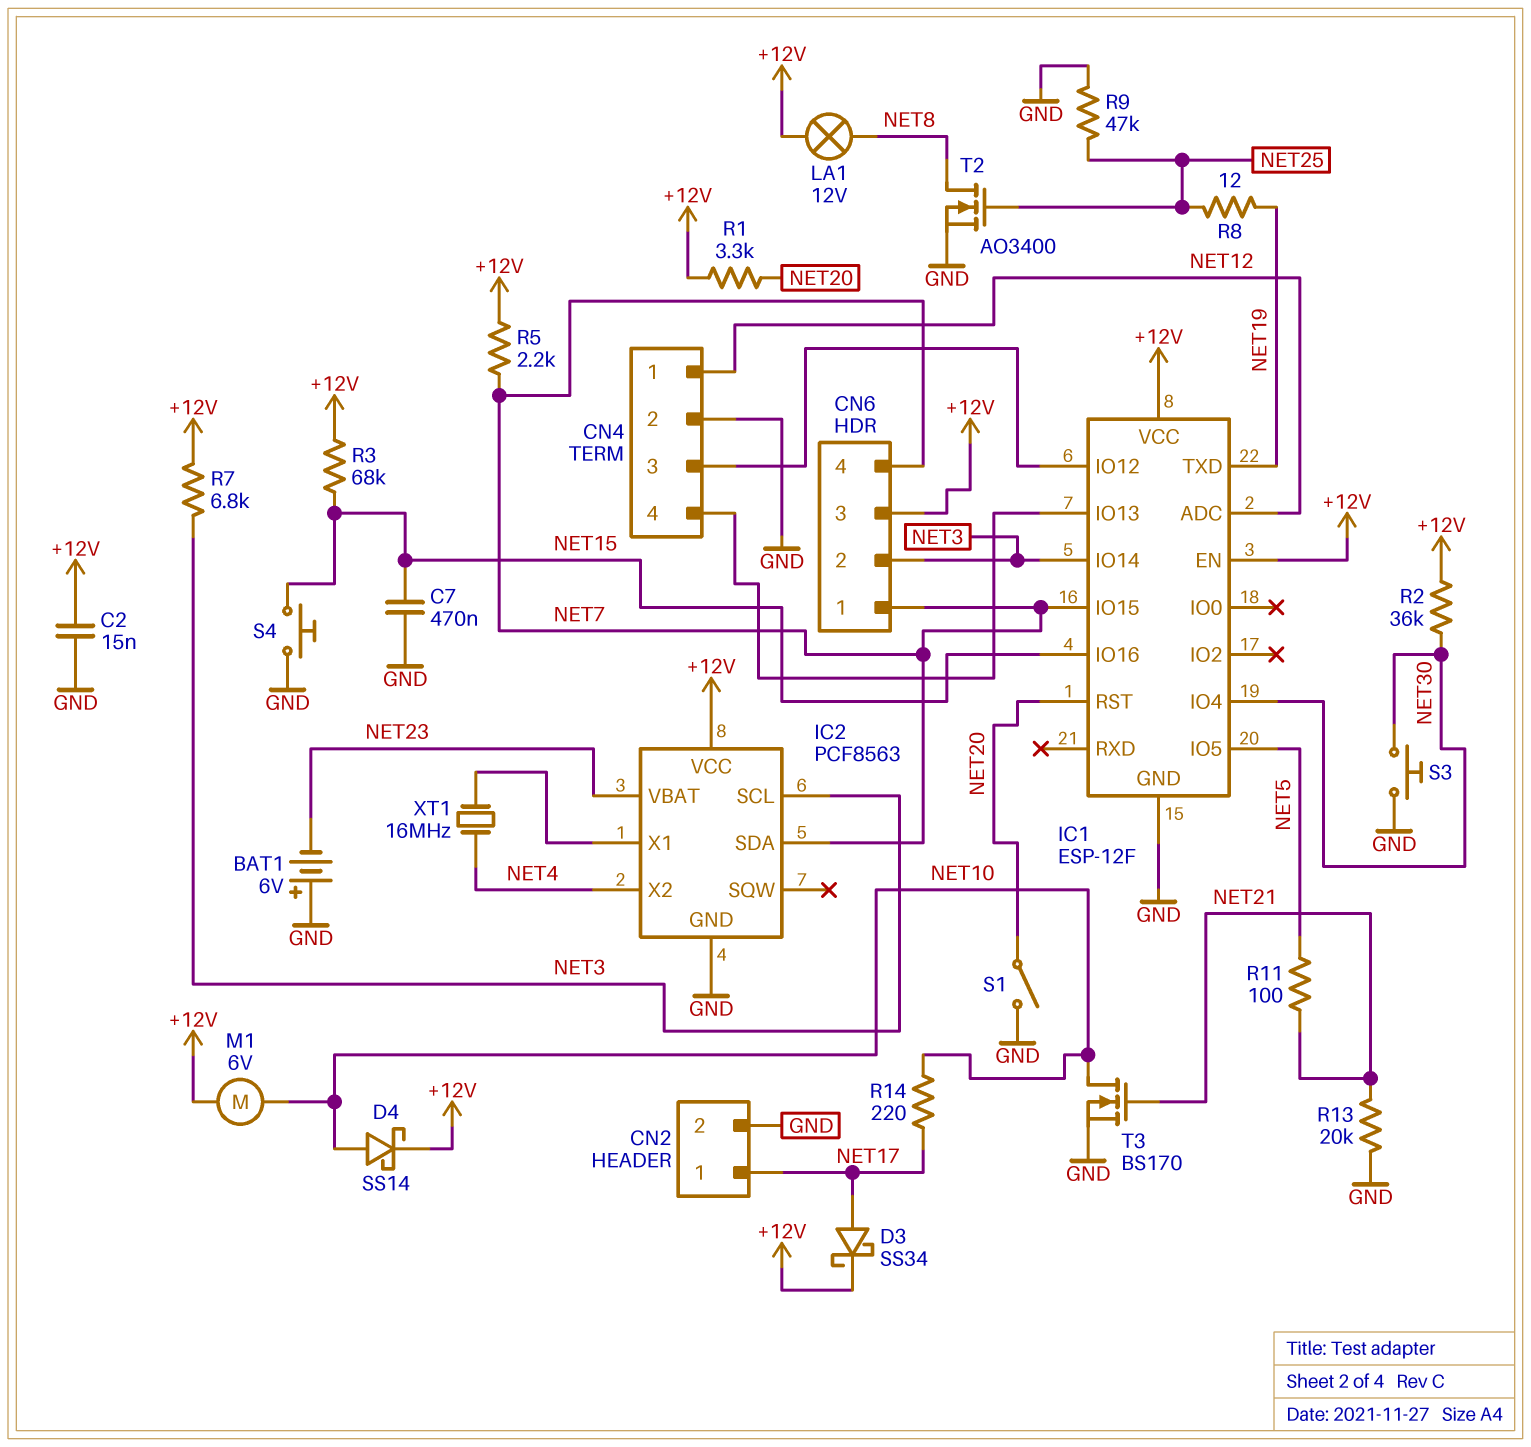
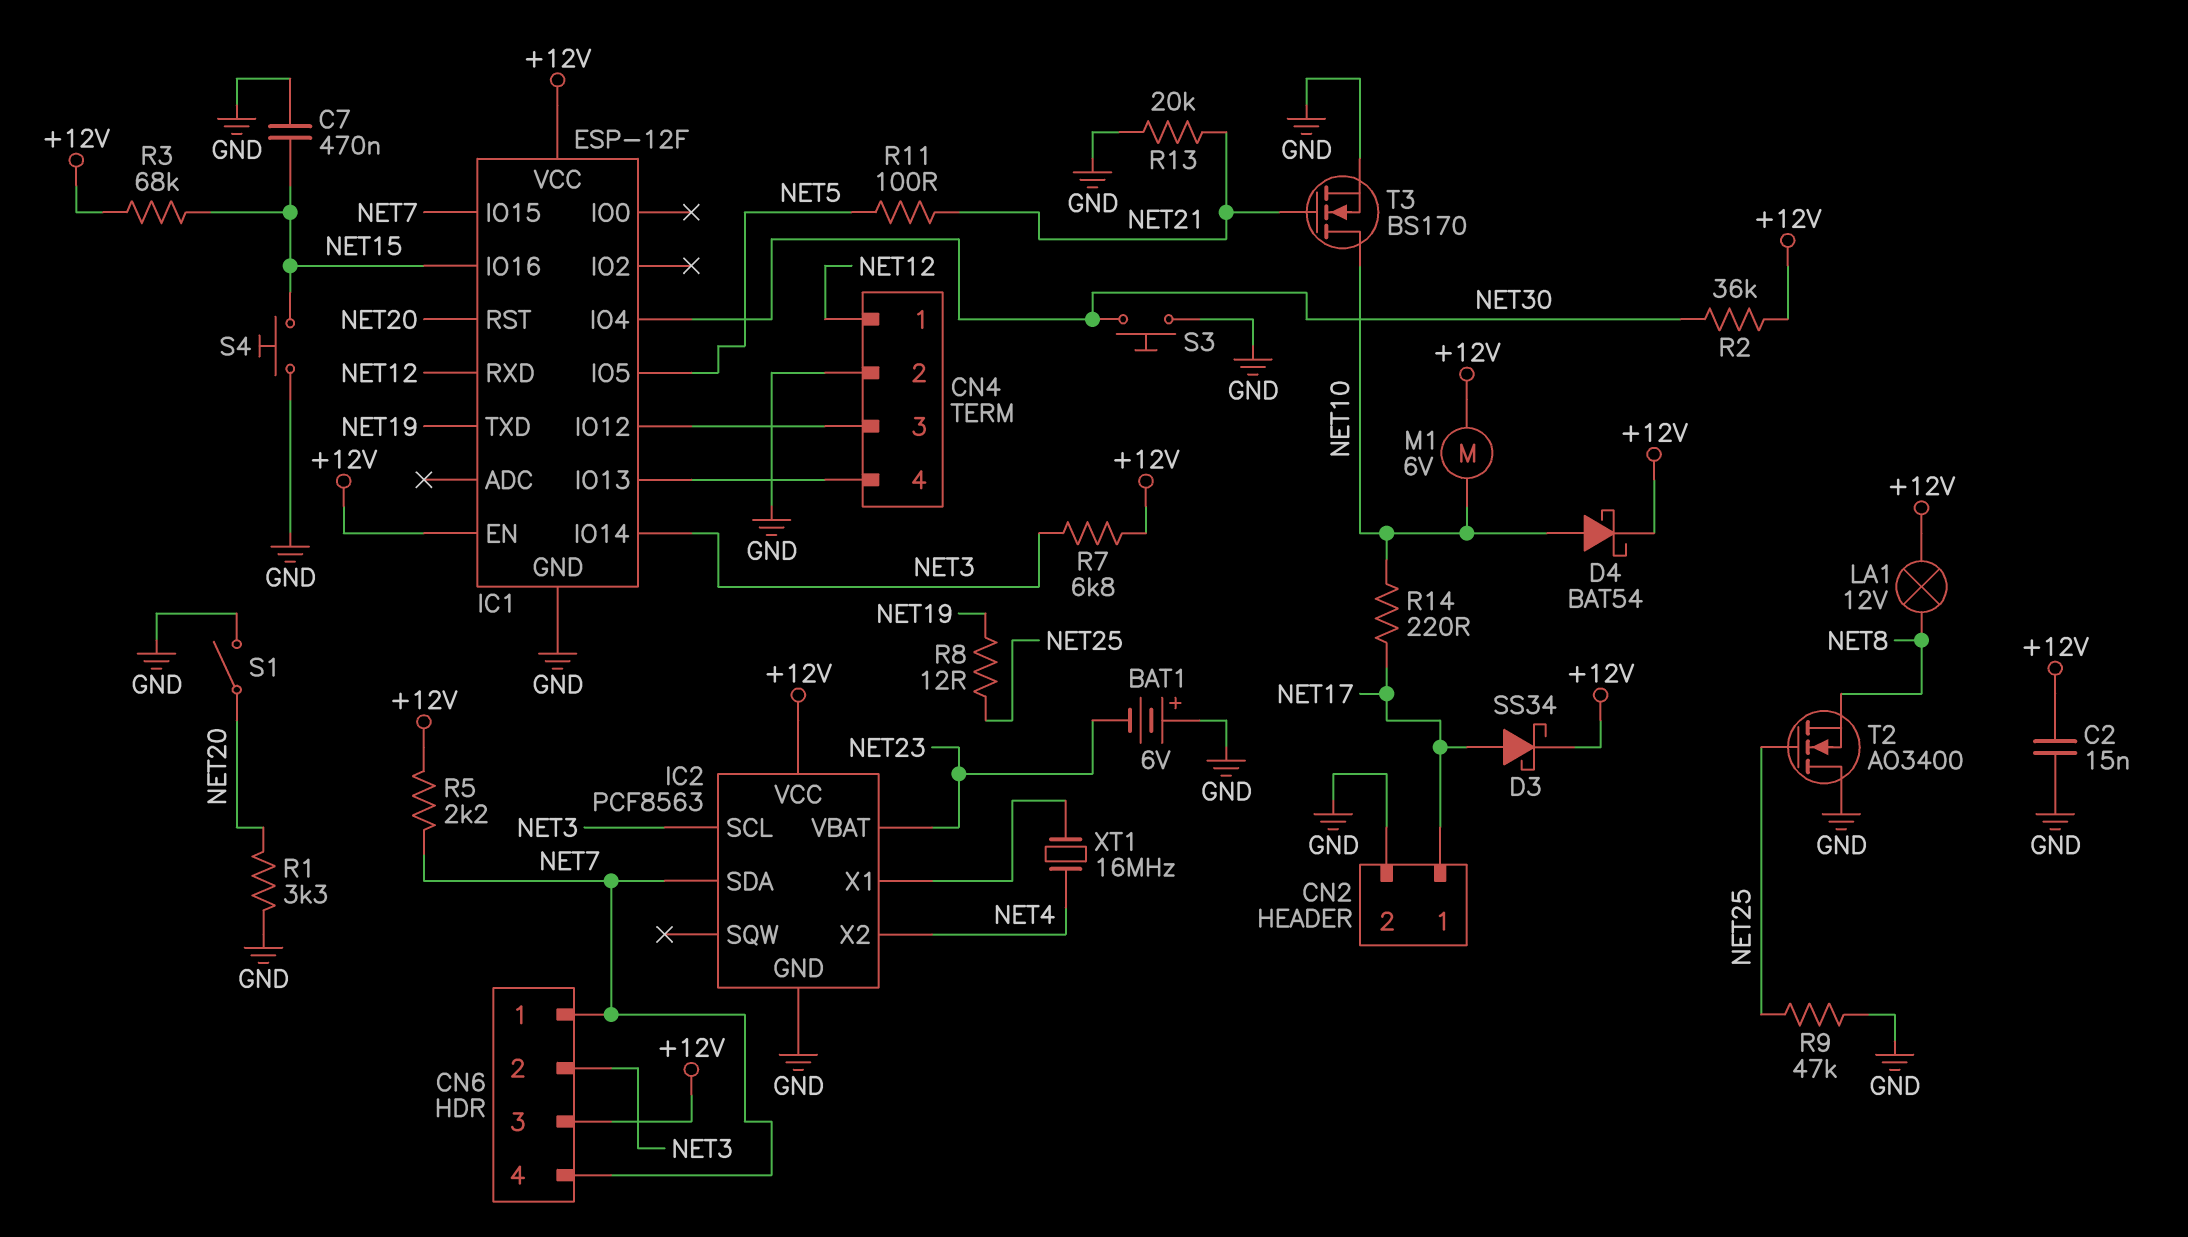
D4: schottky SS14 (A NET10, K +12V) -> schottky BAT54 (A NET10, K +12V)
IC1 pin ADC: NET12 -> none
IC1 pin RXD: none -> NET12
R1: 3.3k (+12V, NET20) -> 3.3k (GND, NET20)
T2: NMOS AO3400 (G NET25, D NET8, S GND) -> NMOS AO3400 (G NET25, D GND, S NET8)

